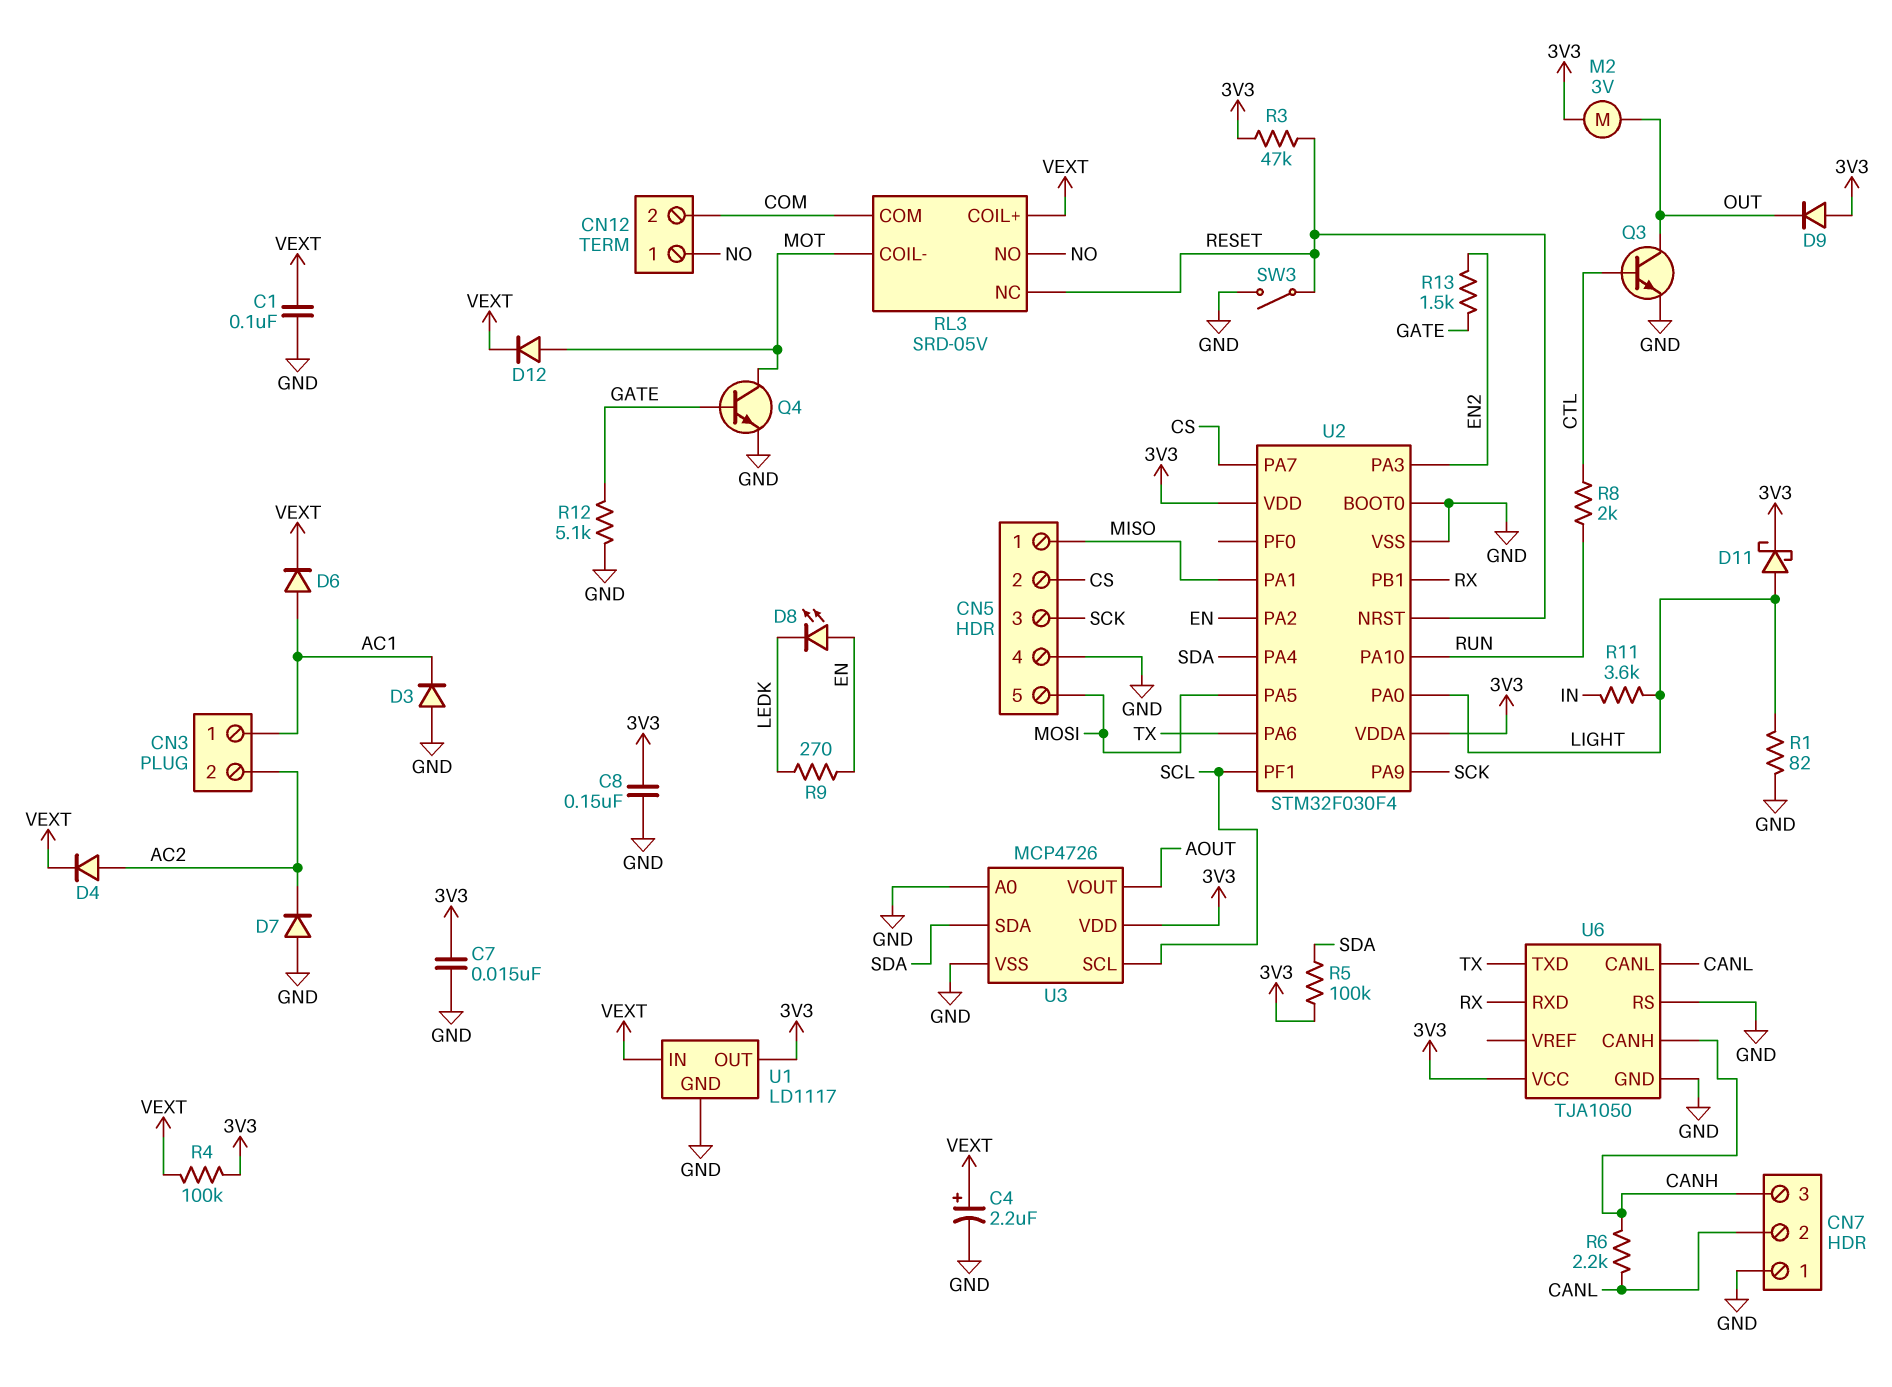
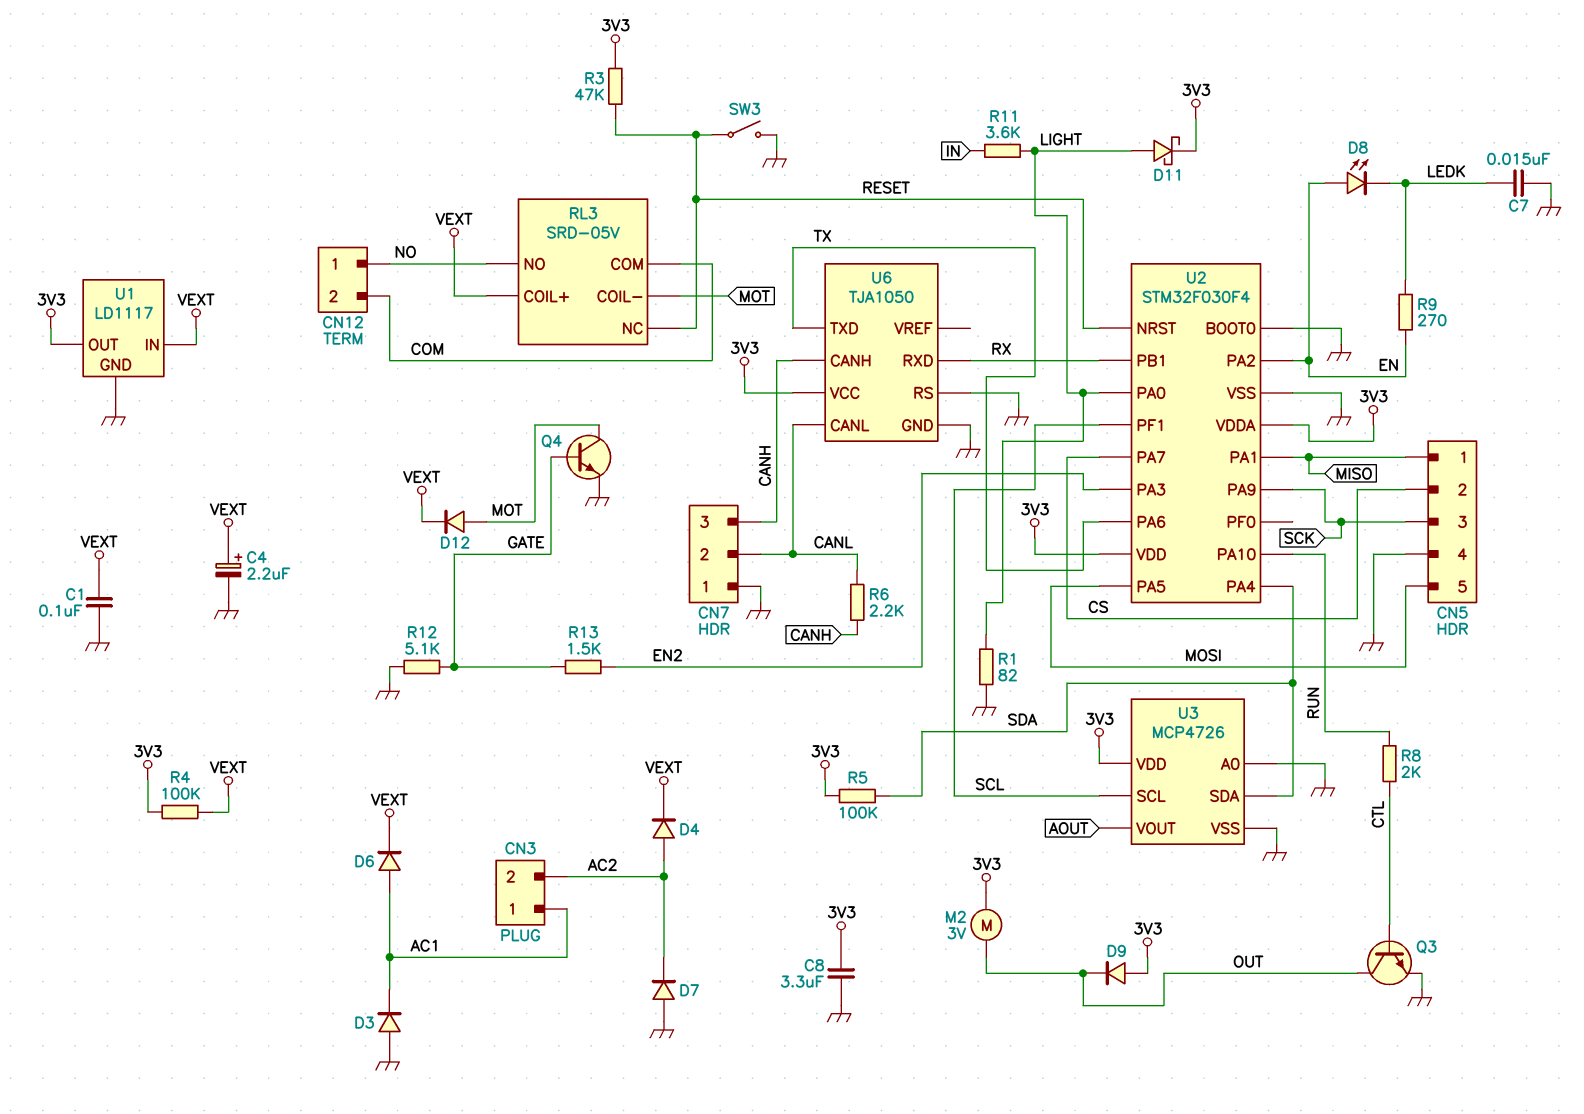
C7: 15nF (3V3, GND) -> 15nF (GND, LEDK)
C8: 150nF (3V3, GND) -> 3.3uF (3V3, GND)

